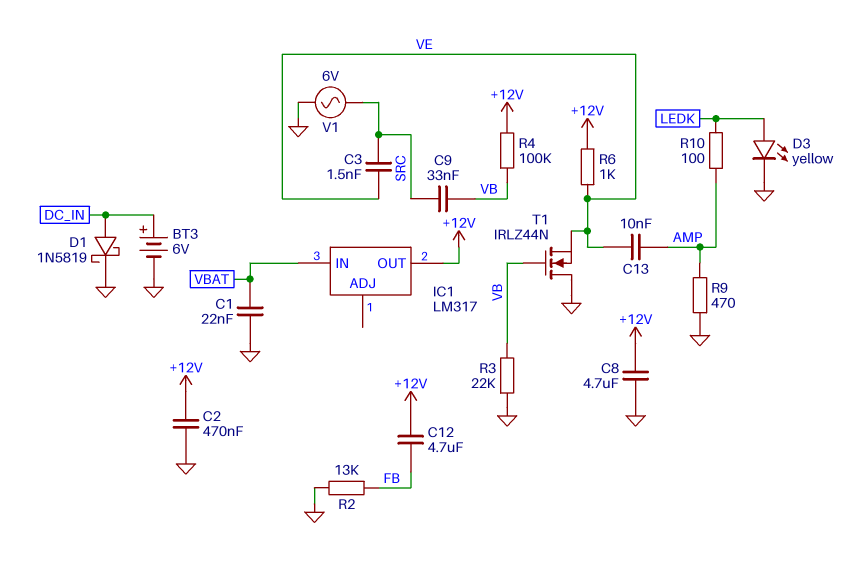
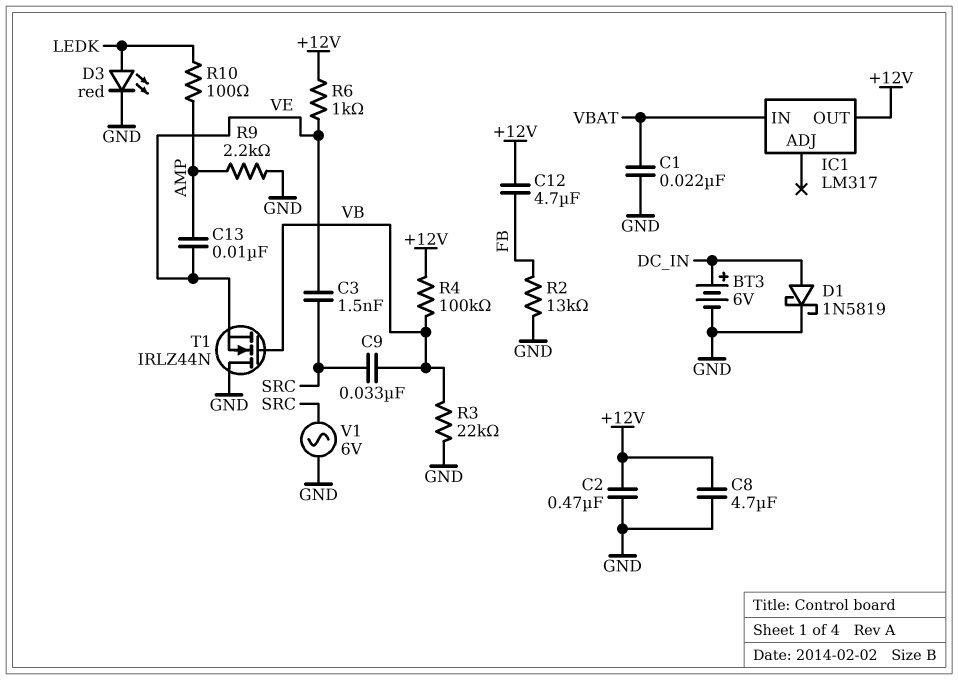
D3: LED yellow (A LEDK, K GND) -> LED red (A LEDK, K GND)
R9: 470 (AMP, GND) -> 2.2k (AMP, GND)

